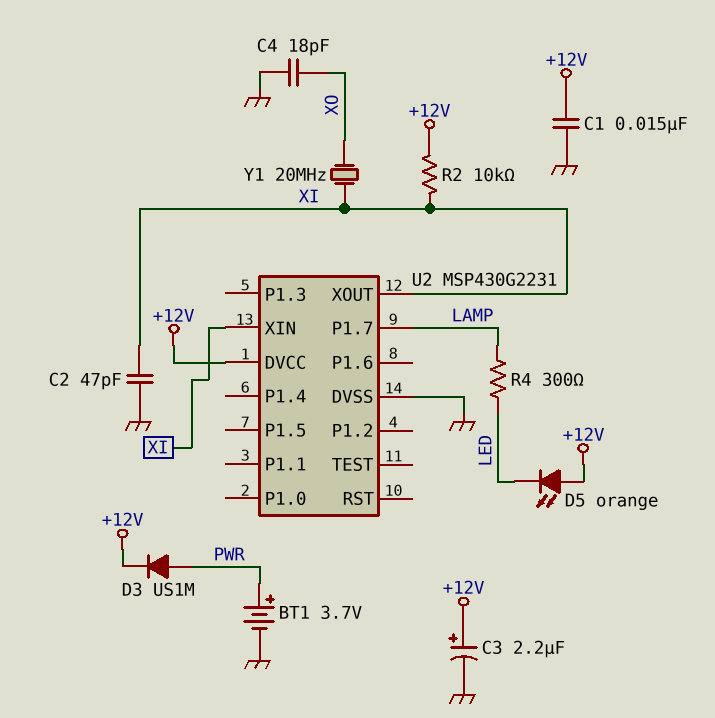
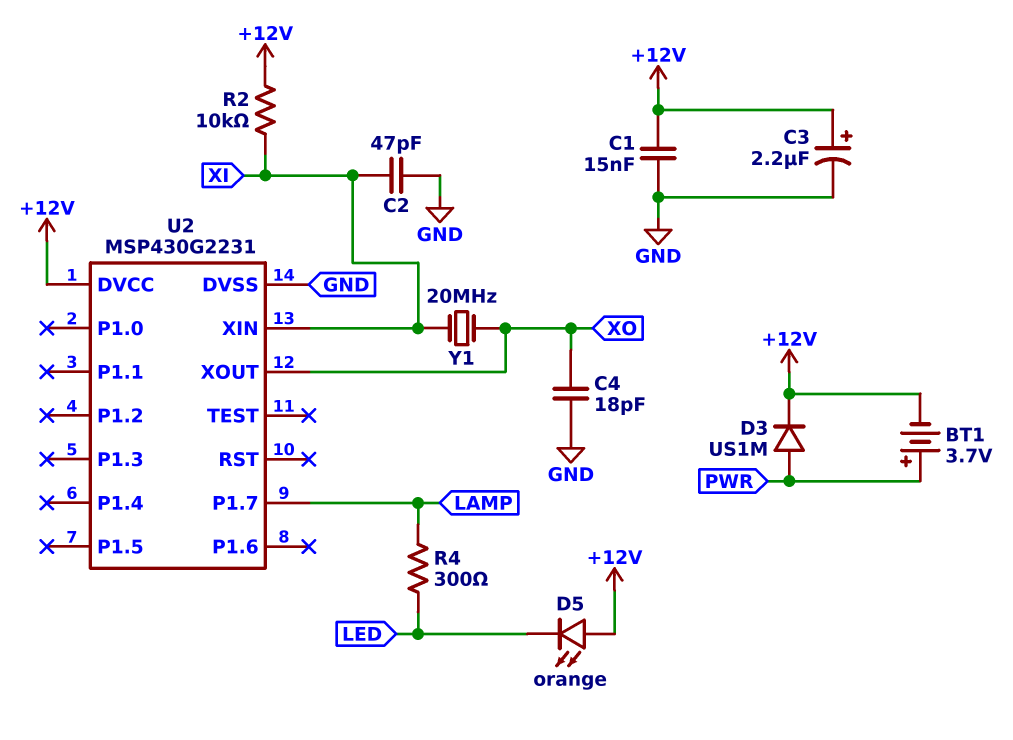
BT1: 3.7V (plus PWR, minus GND) -> 3.7V (plus PWR, minus +12V)
U2 pin XOUT: XI -> XO

